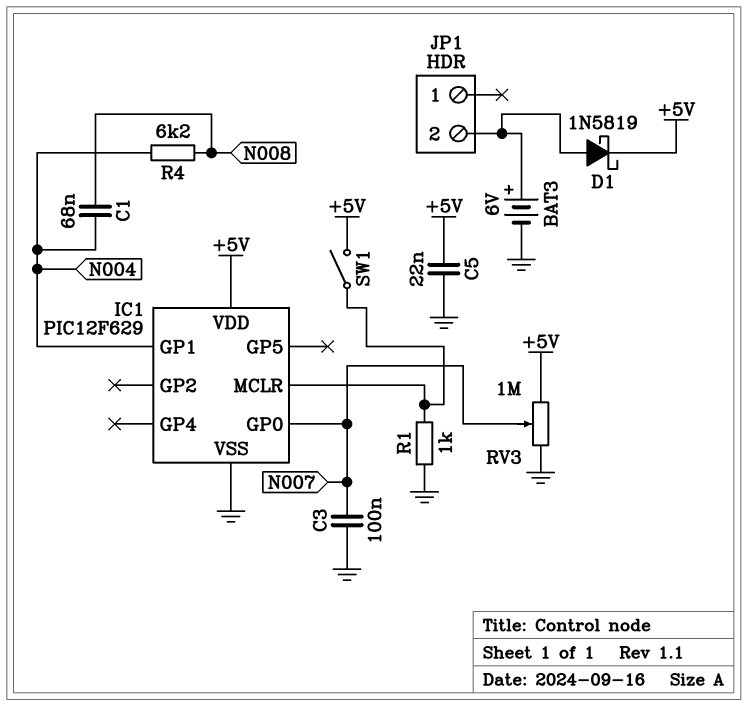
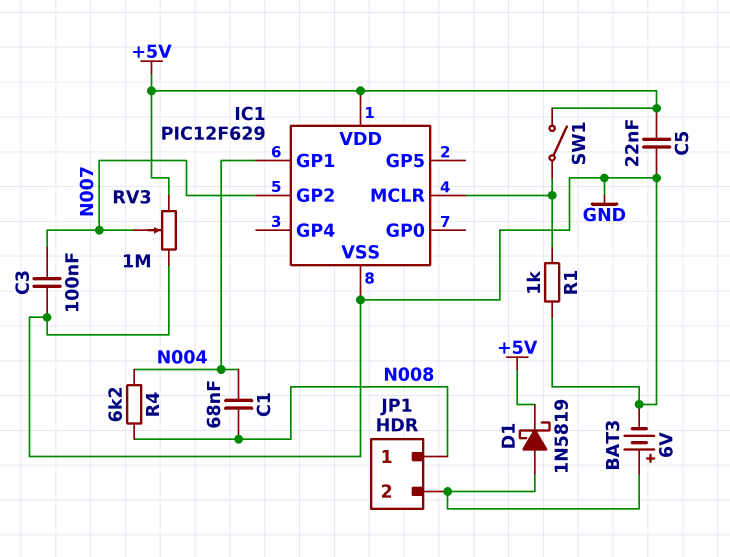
IC1 pin GP0: N007 -> none
IC1 pin GP2: none -> N007
JP1 pin 1: none -> N008

